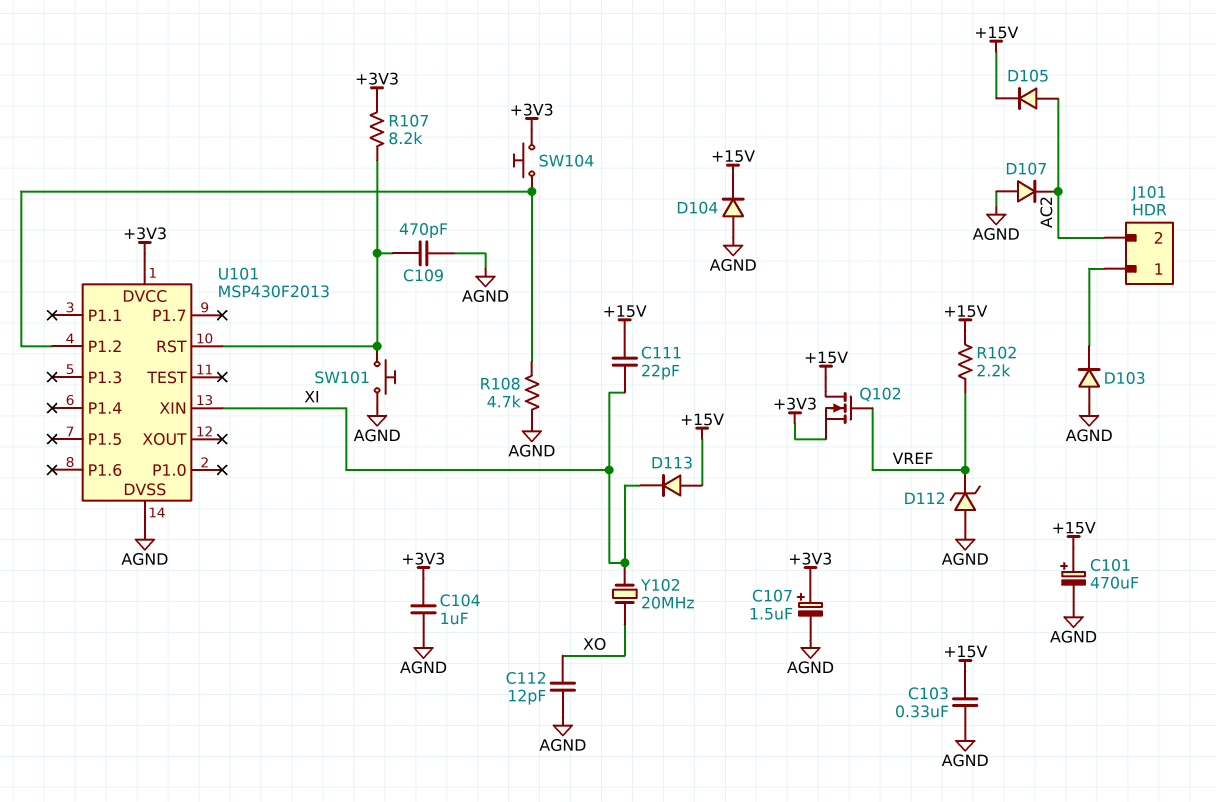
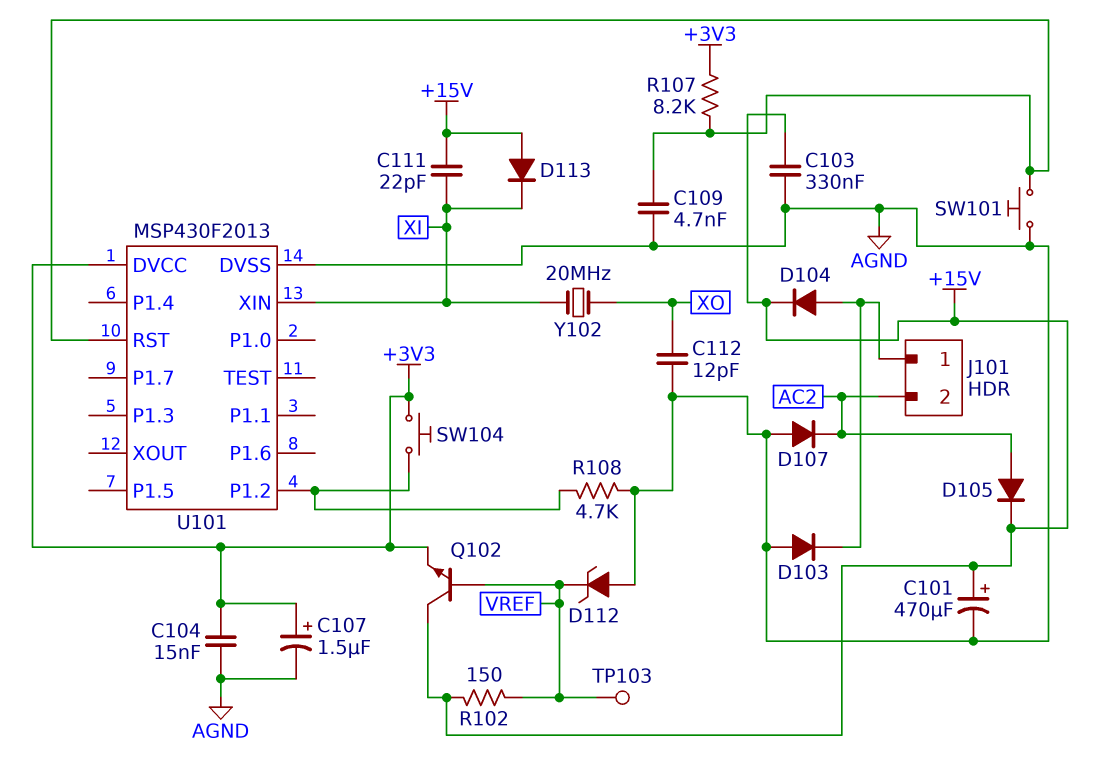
C104: 1uF (+3V3, AGND) -> 15nF (+3V3, AGND)
C109: 470pF (AGND, U101/RST) -> 4.7nF (AGND, U101/RST)
D104: diode (A AGND, K +15V) -> diode (A J101/1, K +15V)
Q102: NMOS (G VREF, D +15V, S +3V3) -> NPN (B VREF, C +15V, E +3V3)
R102: 2.2k (+15V, VREF) -> 150 (+15V, VREF)
TP103: none -> test point (VREF)

